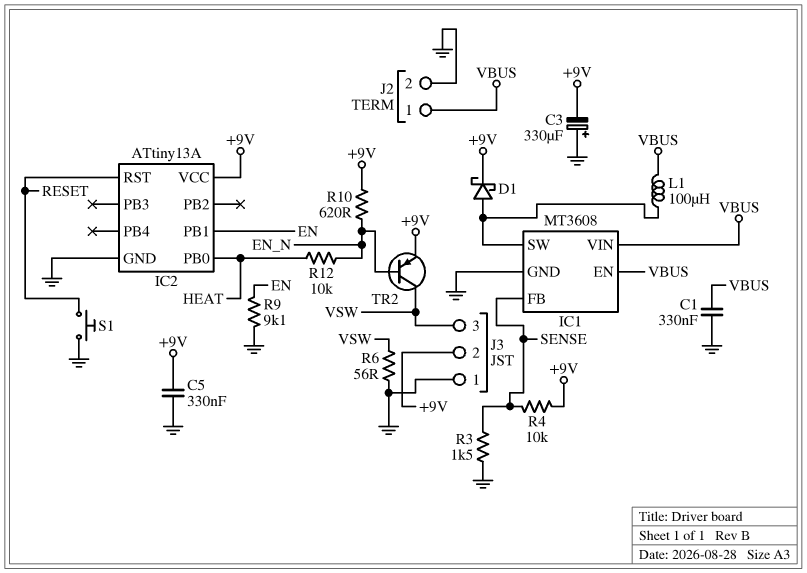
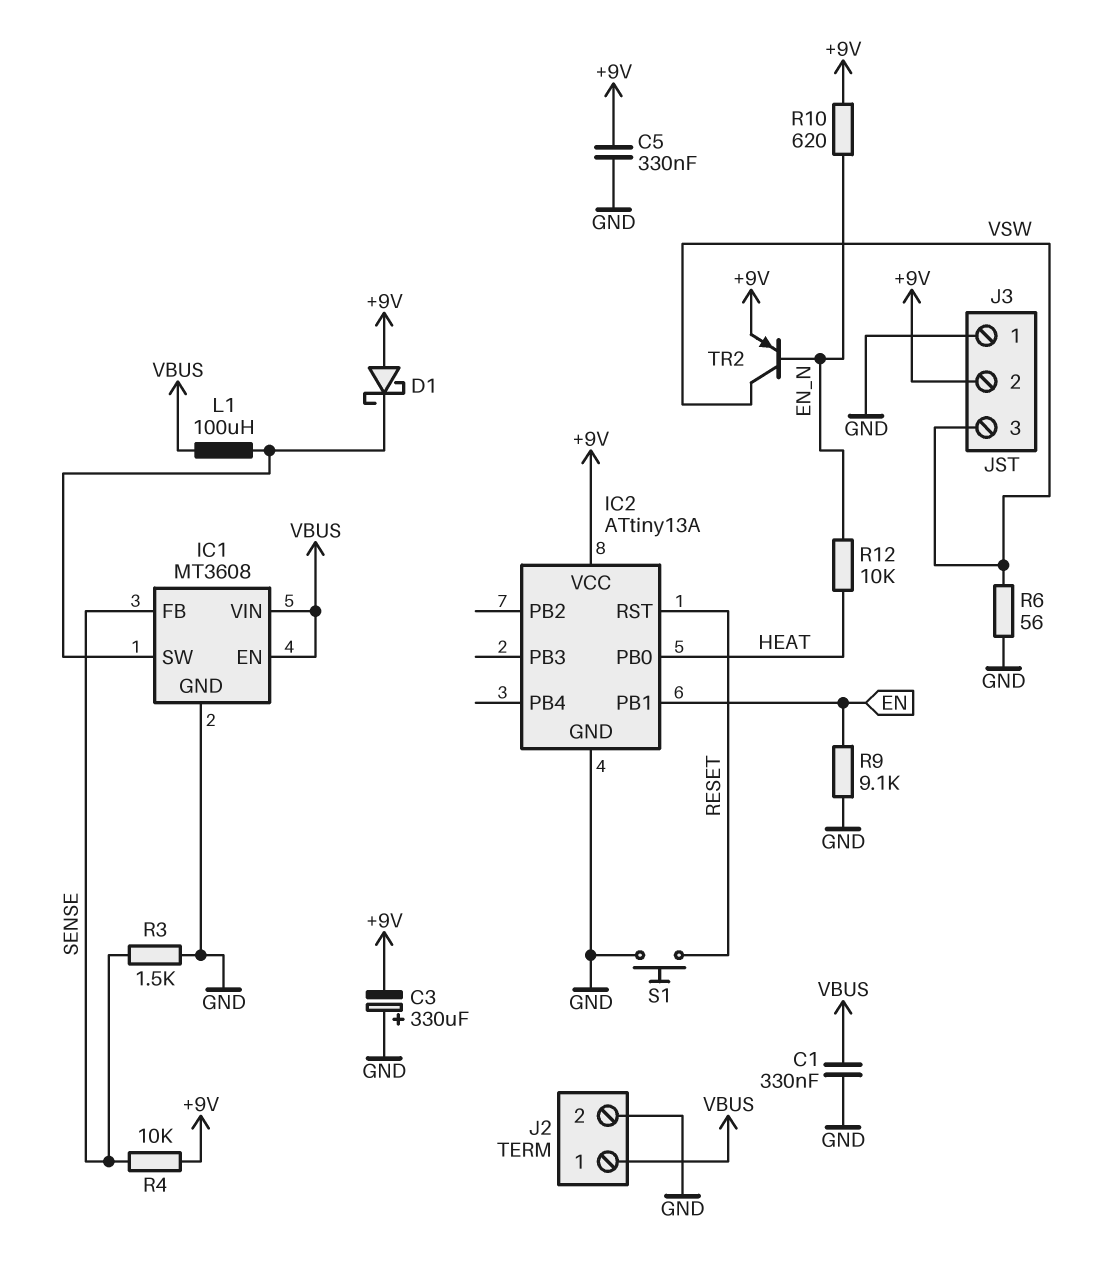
D1: schottky (A IC1/SW, K +9V) -> schottky (A +9V, K IC1/SW)

